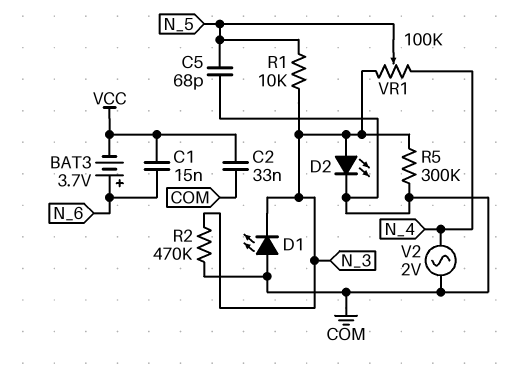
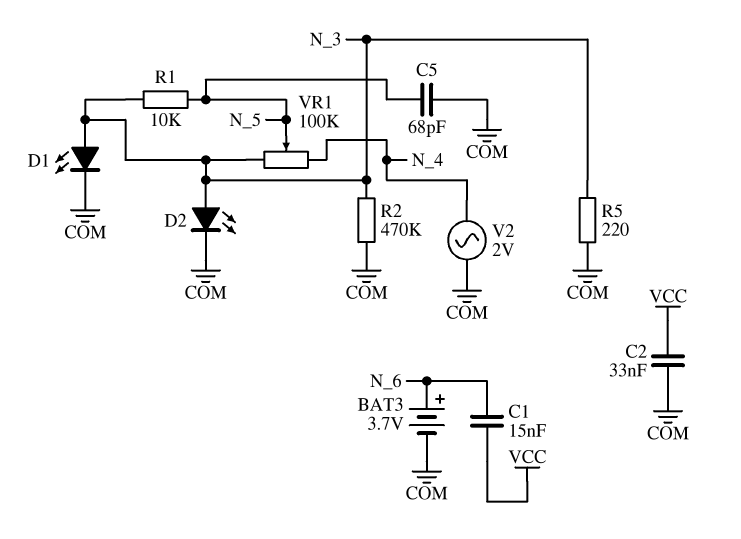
BAT3: 3.7V (plus N_6, minus VCC) -> 3.7V (plus N_6, minus COM)
D1: LED (A COM, K N_3) -> LED (A N_3, K COM)
R5: 300k (COM, N_3) -> 220 (COM, N_3)

